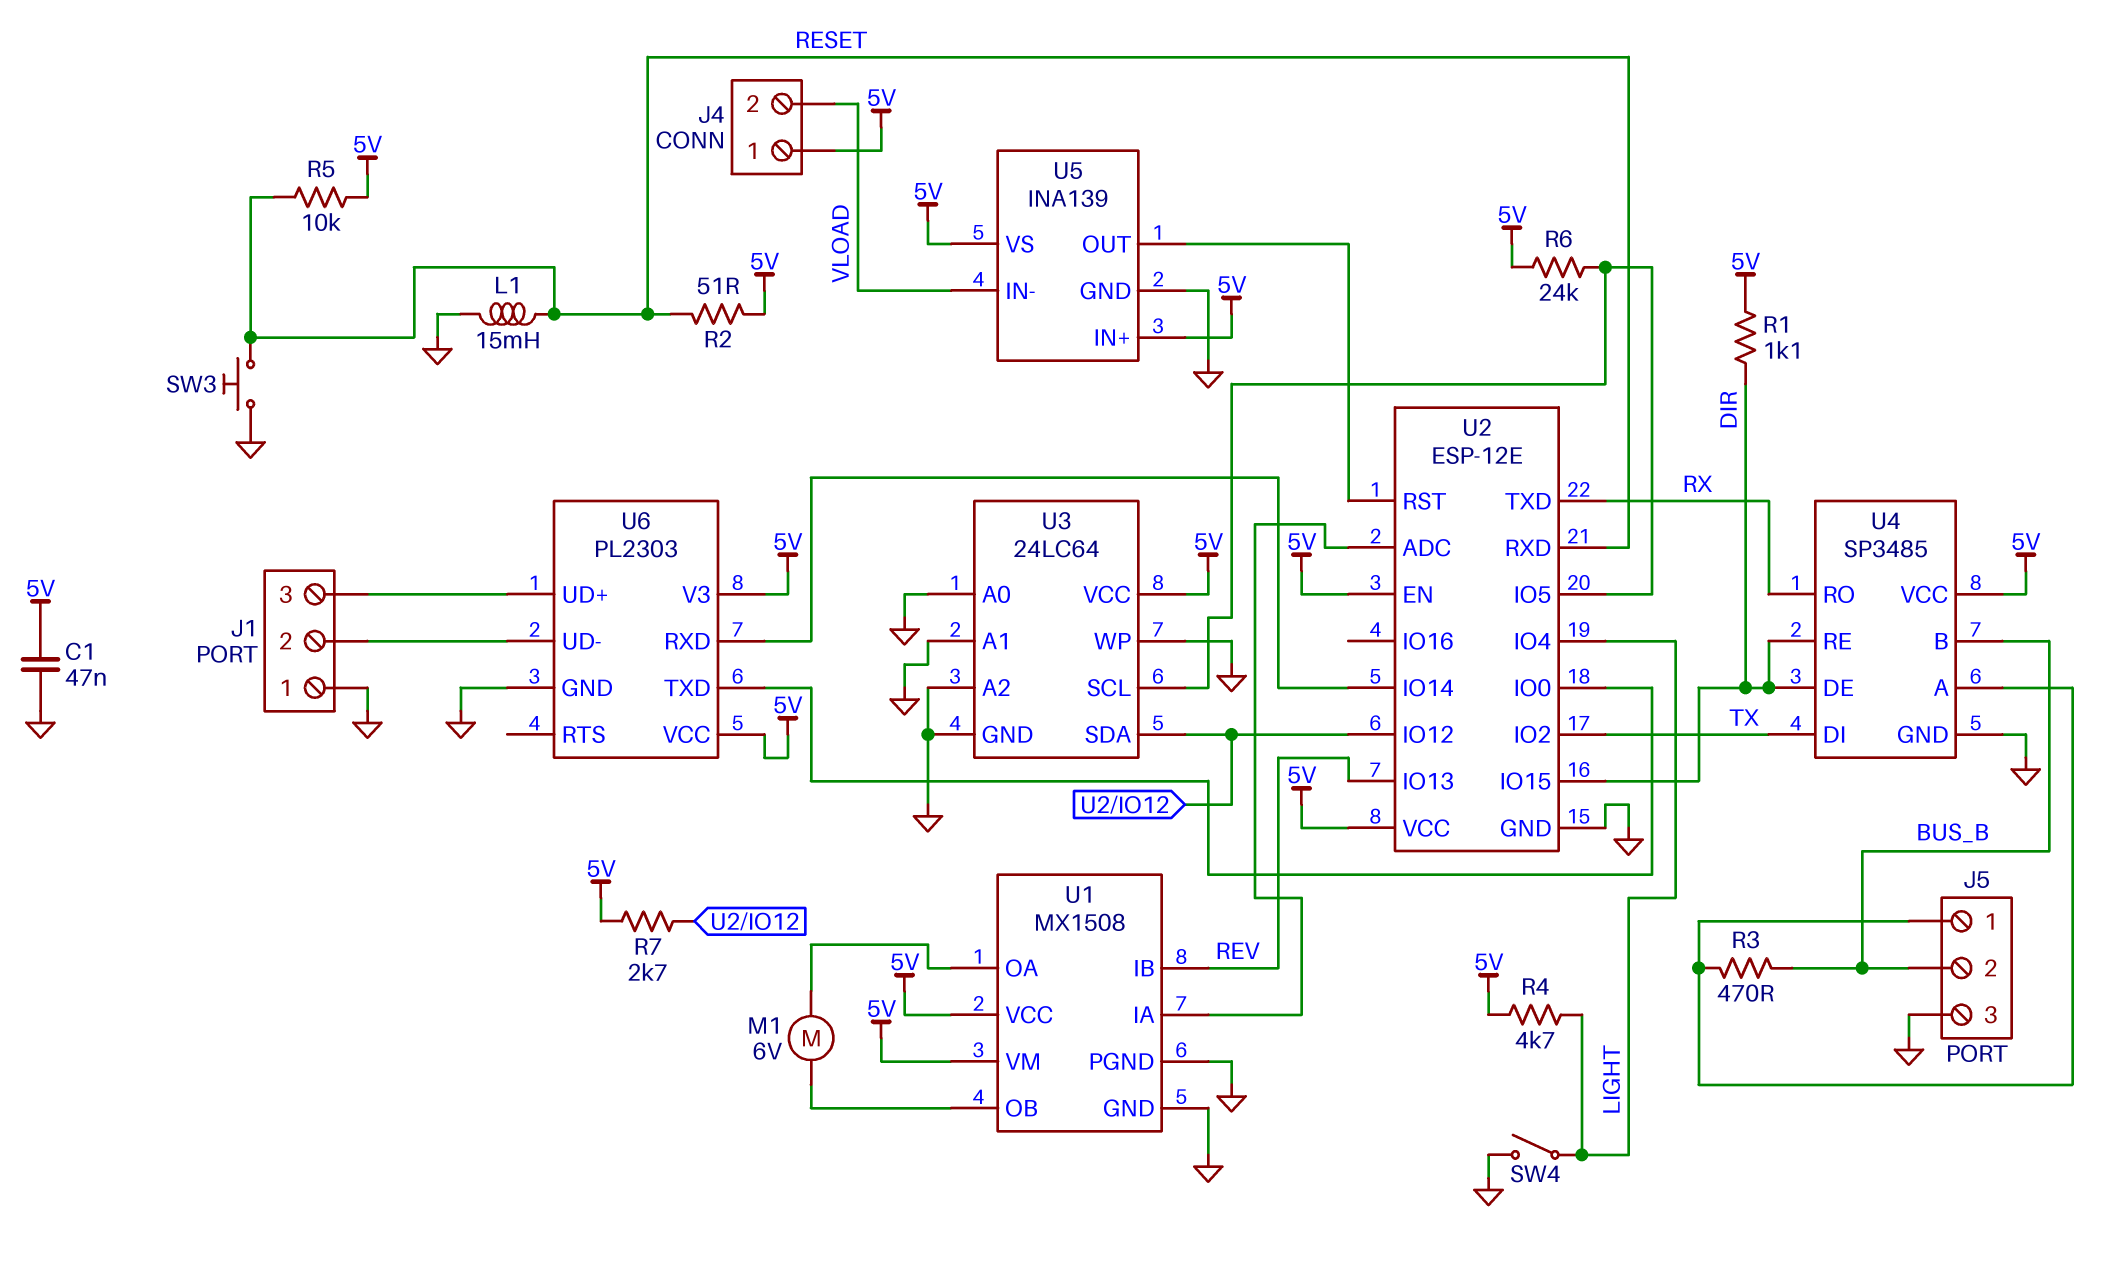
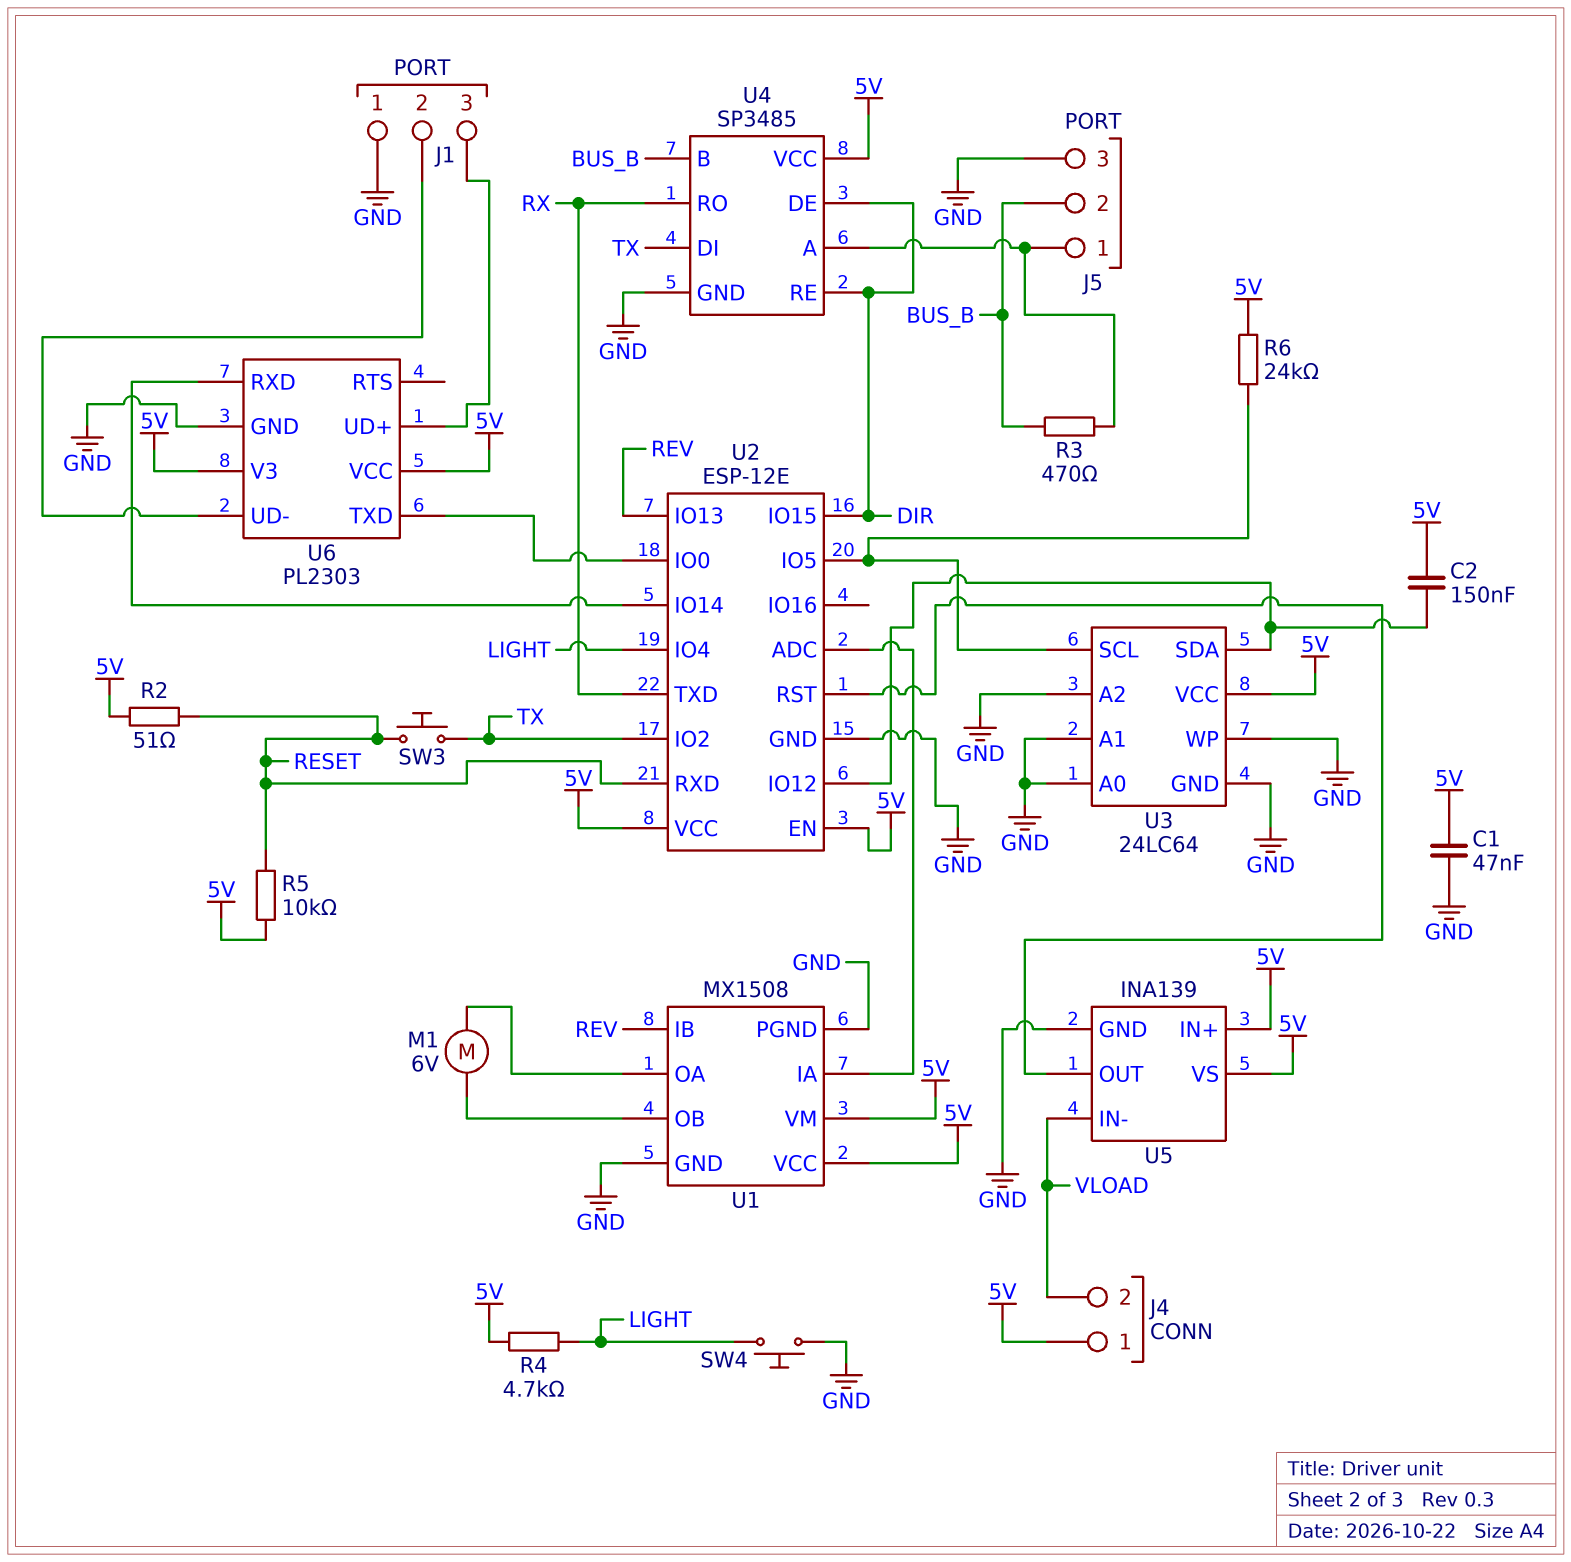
C2: none -> 150nF (5V, U2/IO12)
L1: 15mH (GND, RESET) -> none
R1: 1.1k (5V, DIR) -> none
R7: 2.7k (5V, U2/IO12) -> none
SW3: button (GND, RESET) -> button (RESET, TX)
SW4: switch (GND, LIGHT) -> button (GND, LIGHT)

